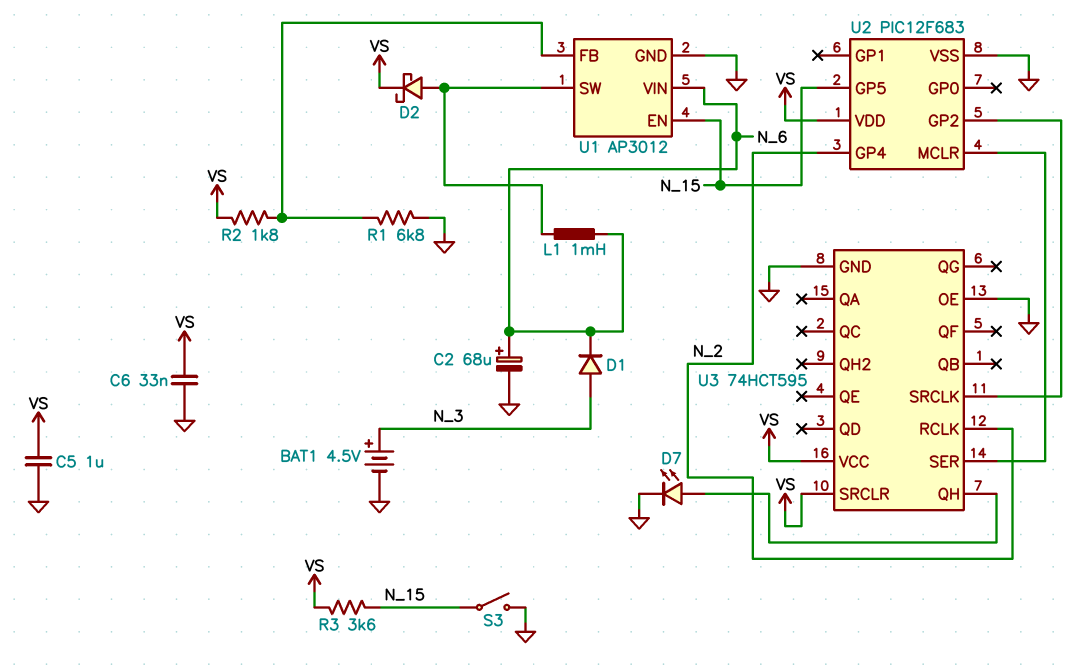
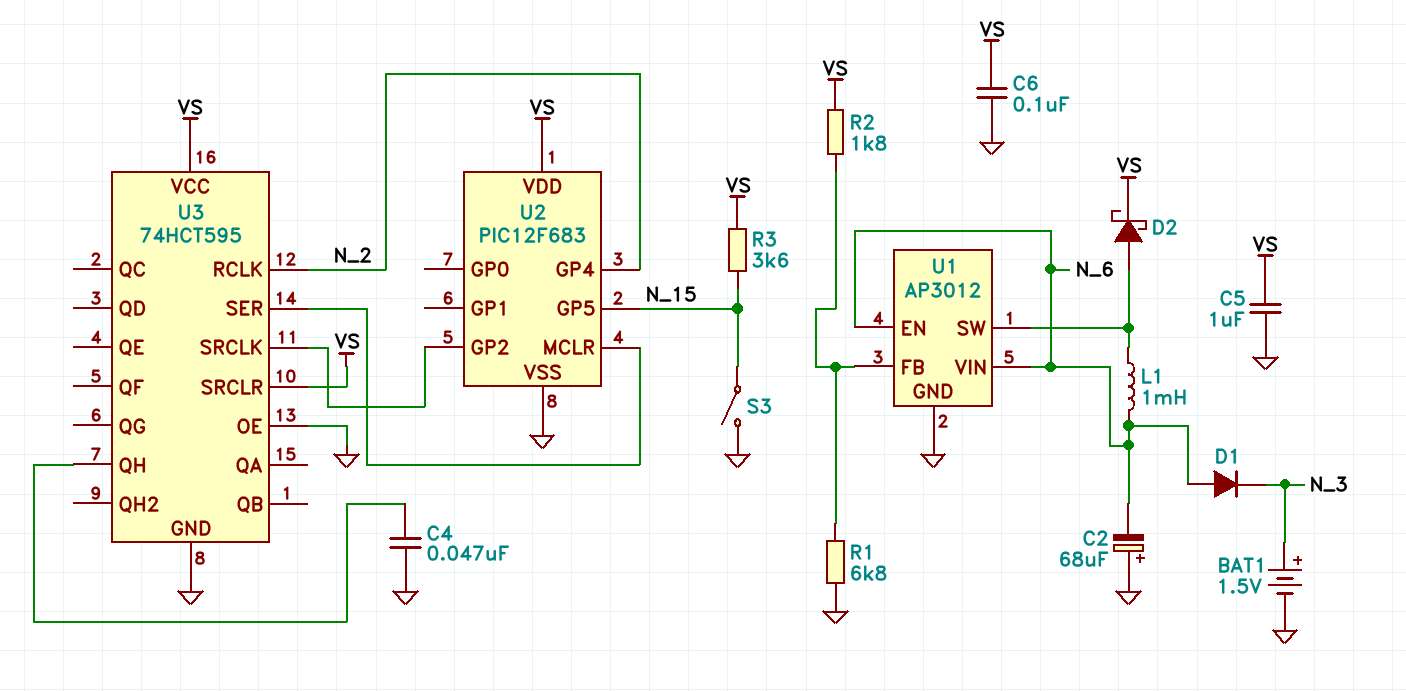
BAT1: 4.5V (plus N_3, minus GND) -> 1.5V (plus N_3, minus GND)
C2: 68uF (plus N_6, minus GND) -> 68uF (plus GND, minus N_6)
C4: none -> 47nF (GND, U3/QH)
C6: 33nF (GND, VS) -> 100nF (GND, VS)
D1: diode (A N_3, K N_6) -> diode (A N_6, K N_3)
D7: LED (A U3/QH, K GND) -> none
U1 pin EN: N_15 -> N_6

